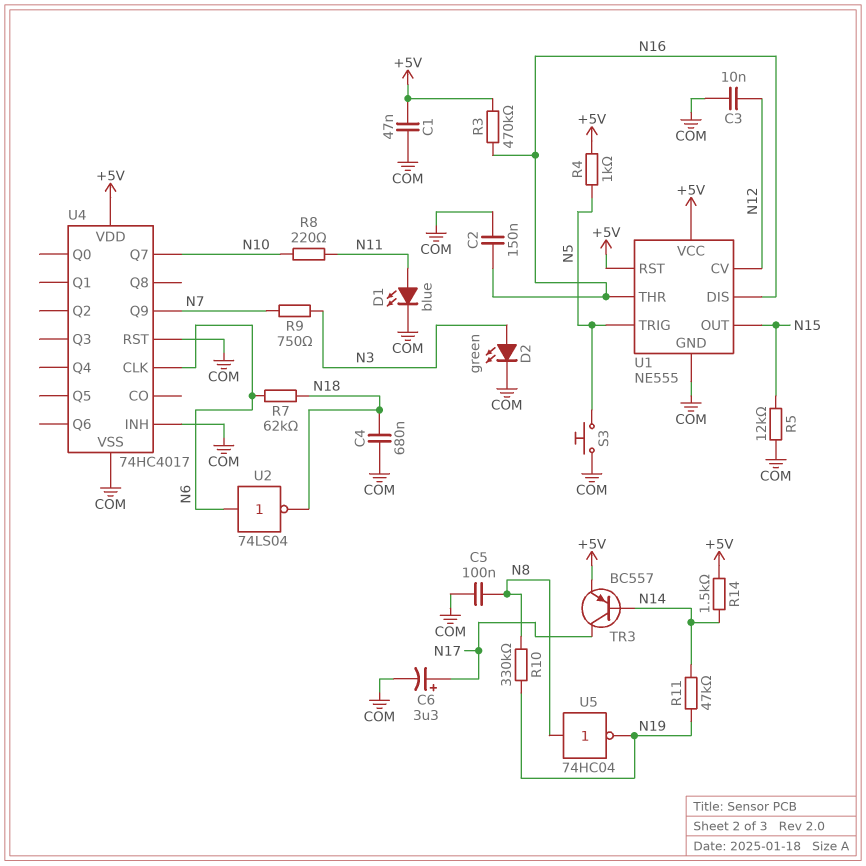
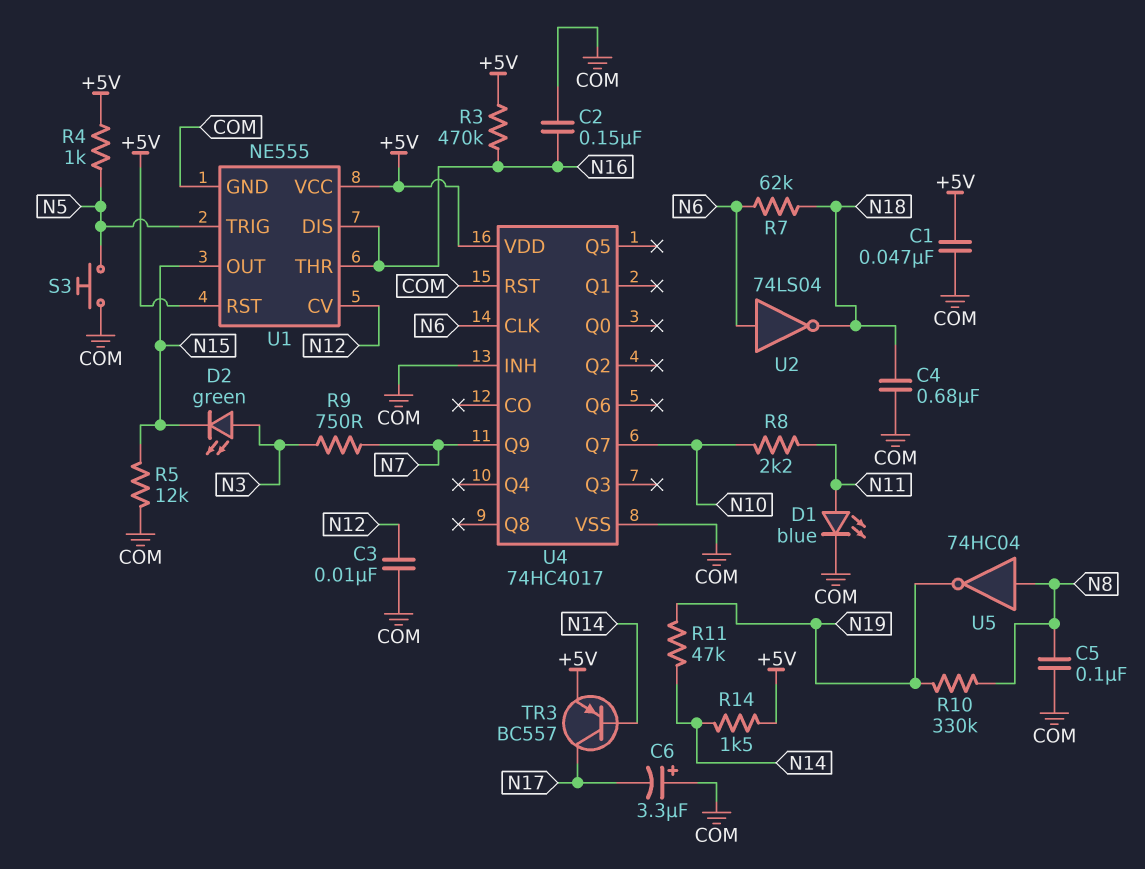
C6: 3.3uF (plus N17, minus COM) -> 3.3uF (plus COM, minus N17)
D2: LED green (A N3, K COM) -> LED green (A N3, K N15)
R8: 220 (N10, N11) -> 2.2k (N10, N11)

